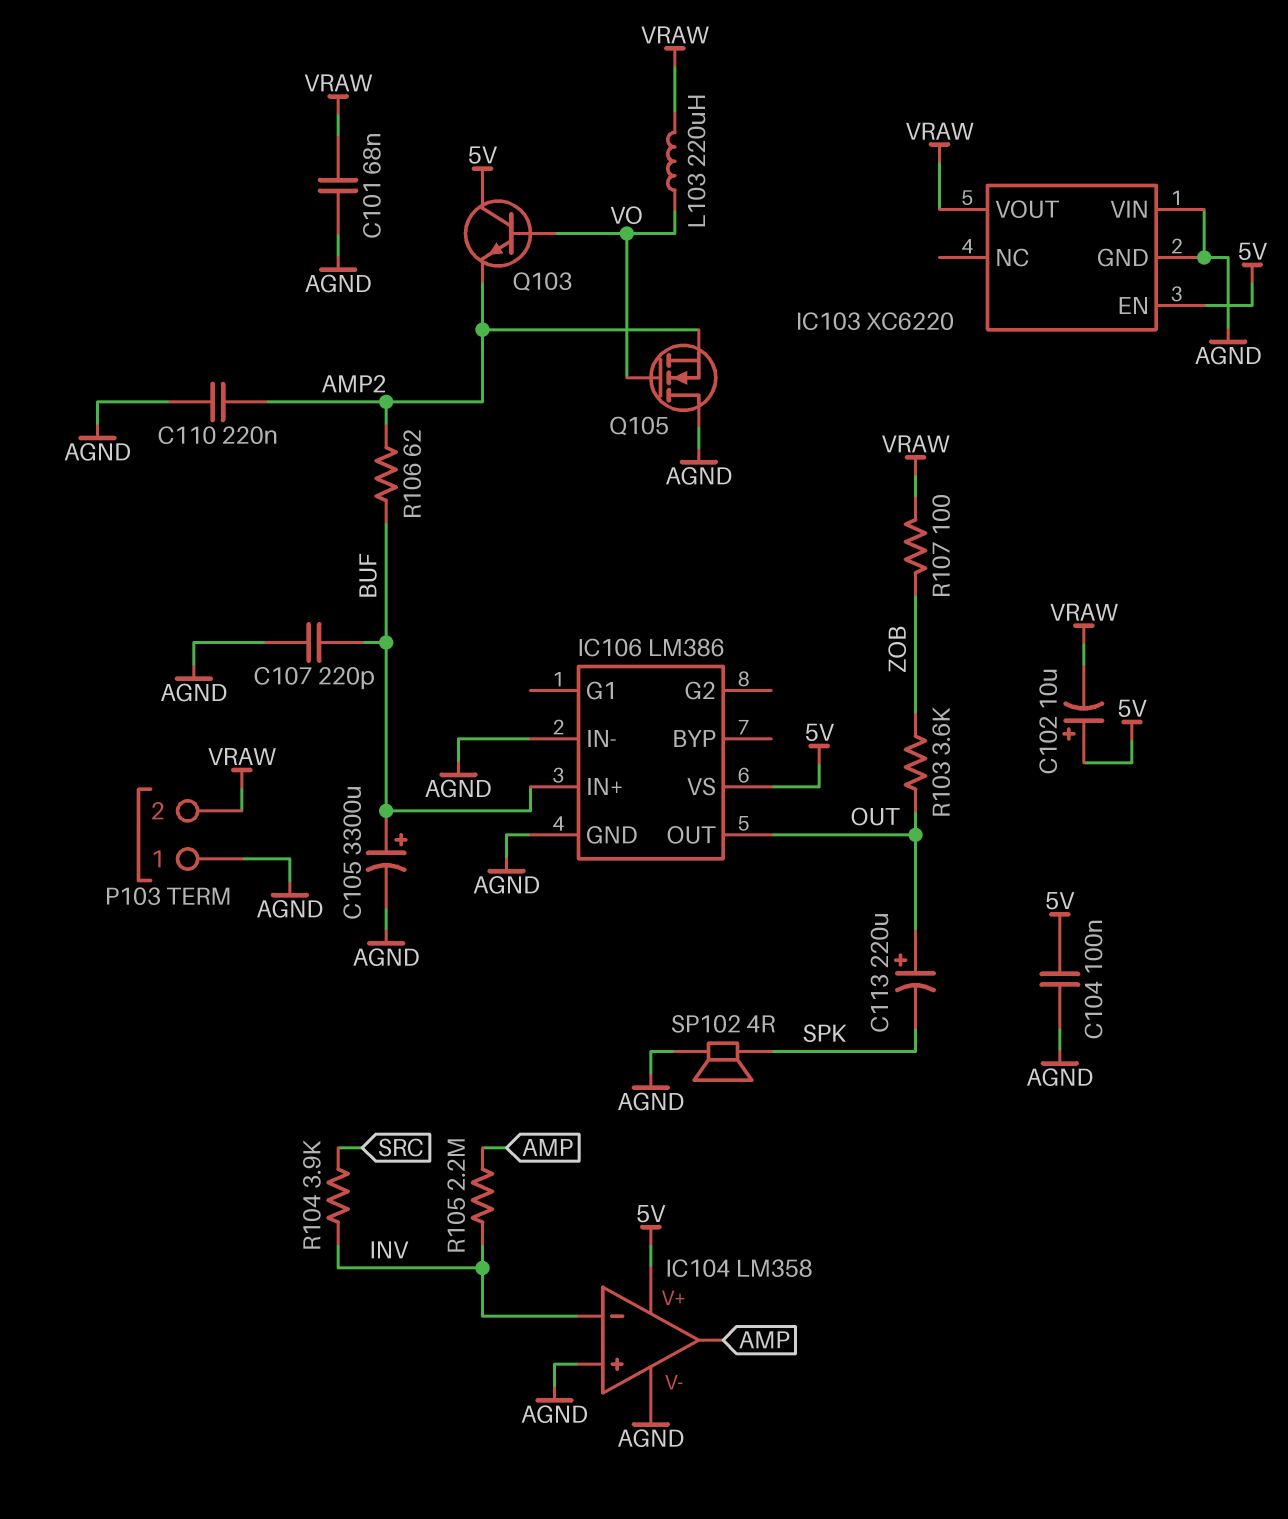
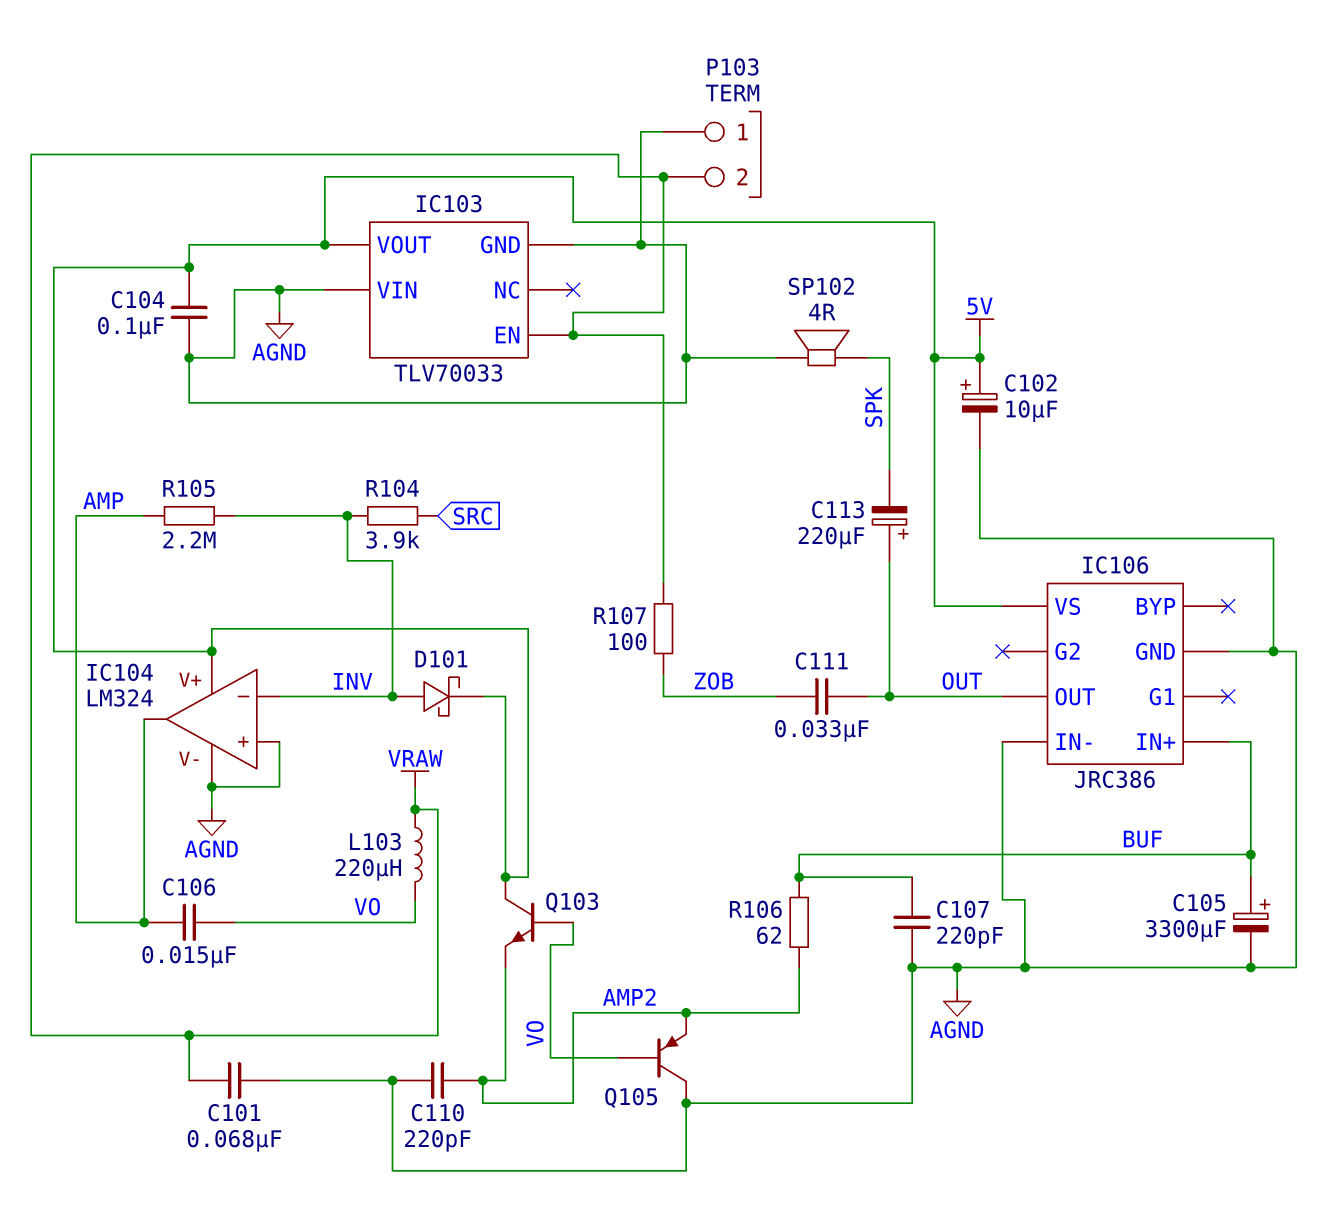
C102: 10uF (plus 5V, minus VRAW) -> 10uF (plus 5V, minus AGND)
C106: none -> 15nF (AMP, VO)
C110: 220nF (AGND, AMP2) -> 220pF (AGND, AMP2)
C111: none -> 33nF (OUT, ZOB)
D101: none -> schottky (A INV, K 5V)
IC103: XC6220 -> TLV70033
IC103 pin EN: 5V -> VRAW
IC103 pin VOUT: VRAW -> 5V
IC104: LM358 -> LM324
IC106: LM386 -> JRC386
Q105: NMOS (G VO, D AGND, S AMP2) -> PNP (B VO, C AGND, E AMP2)
R103: 3.6k (OUT, ZOB) -> none

